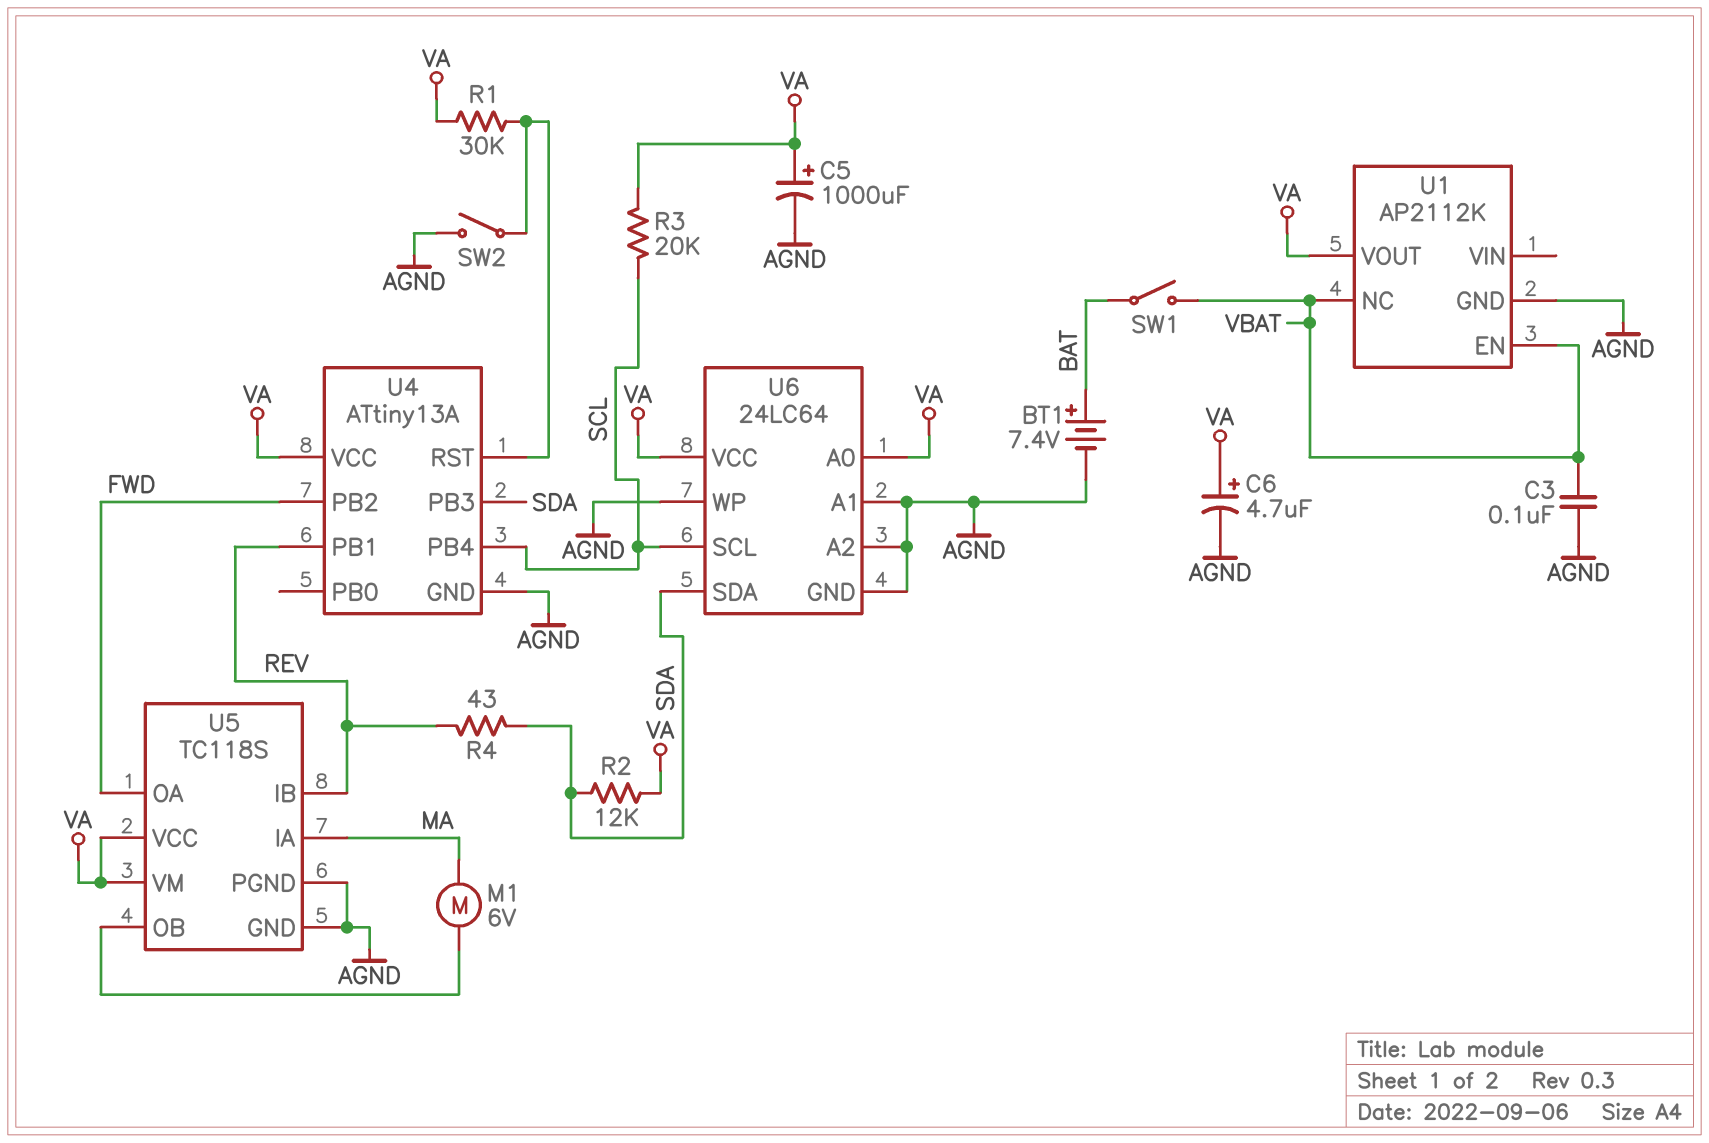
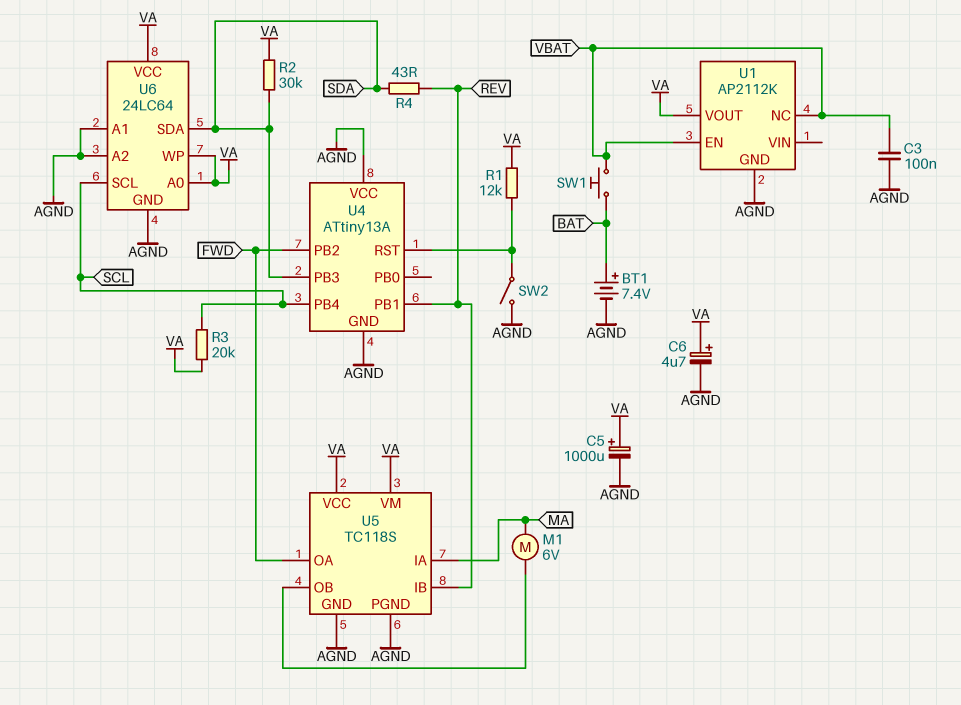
R1: 30k (U4/RST, VA) -> 12k (U4/RST, VA)
R2: 12k (SDA, VA) -> 30k (SDA, VA)
SW1: switch (BAT, VBAT) -> button (BAT, VBAT)
U4 pin VCC: VA -> AGND
U6 pin WP: AGND -> VA

